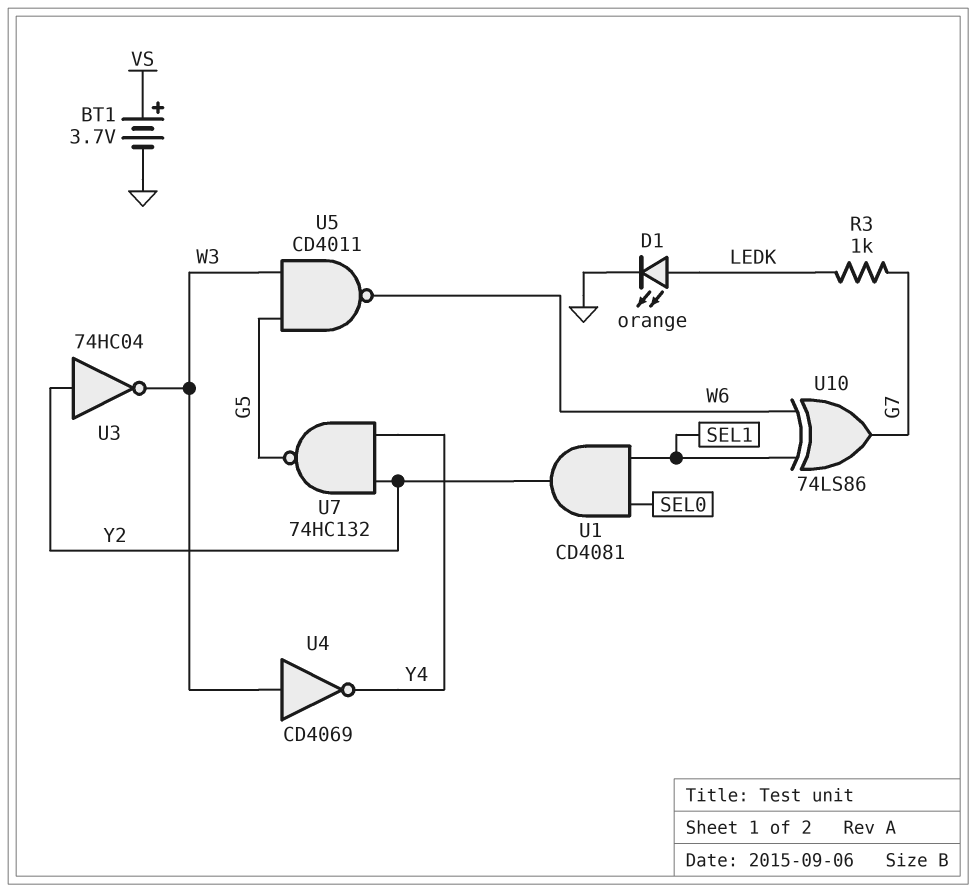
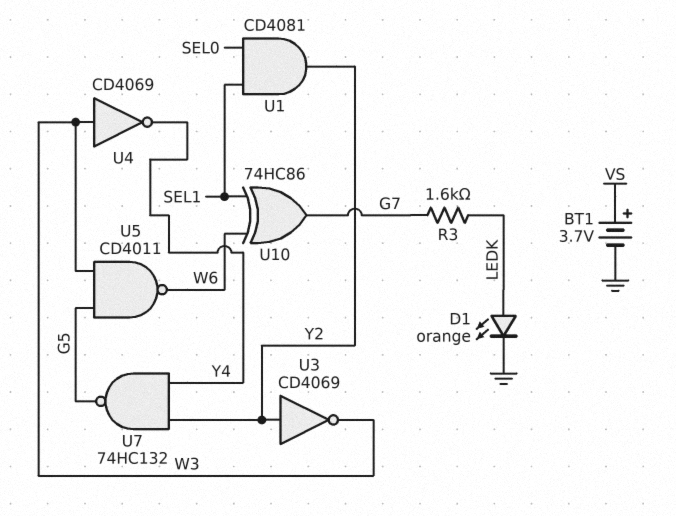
R3: 1k (G7, LEDK) -> 1.6k (G7, LEDK)
U3: NOT 74HC04 (in Y2, out W3) -> NOT CD4069 (in Y2, out W3)
U10: XOR 74LS86 (in SEL1, in W6, out G7) -> XOR 74HC86 (in SEL1, in W6, out G7)

